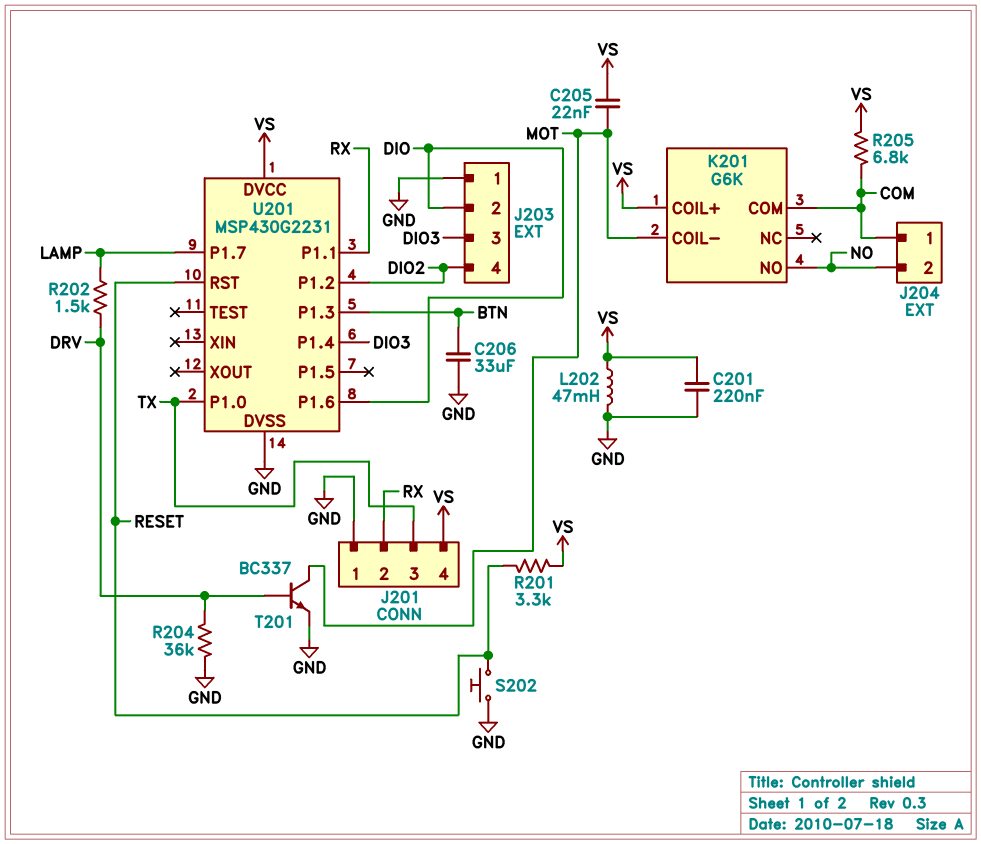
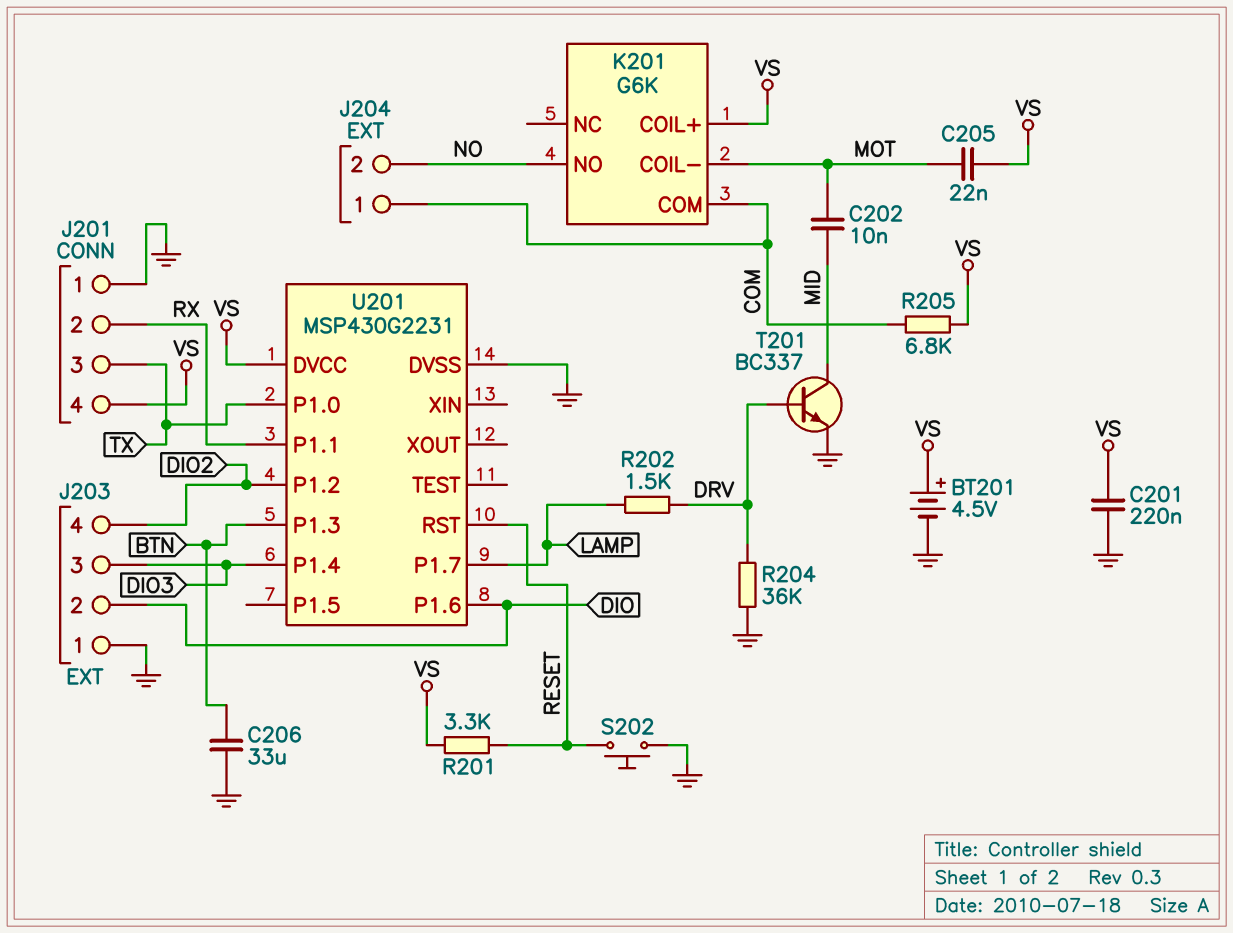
BT201: none -> 4.5V (plus VS, minus GND)
C202: none -> 10nF (MID, MOT)
L202: 47mH (GND, VS) -> none
T201: NPN BC337 (B DRV, C MOT, E GND) -> NPN BC337 (B DRV, C MID, E GND)

